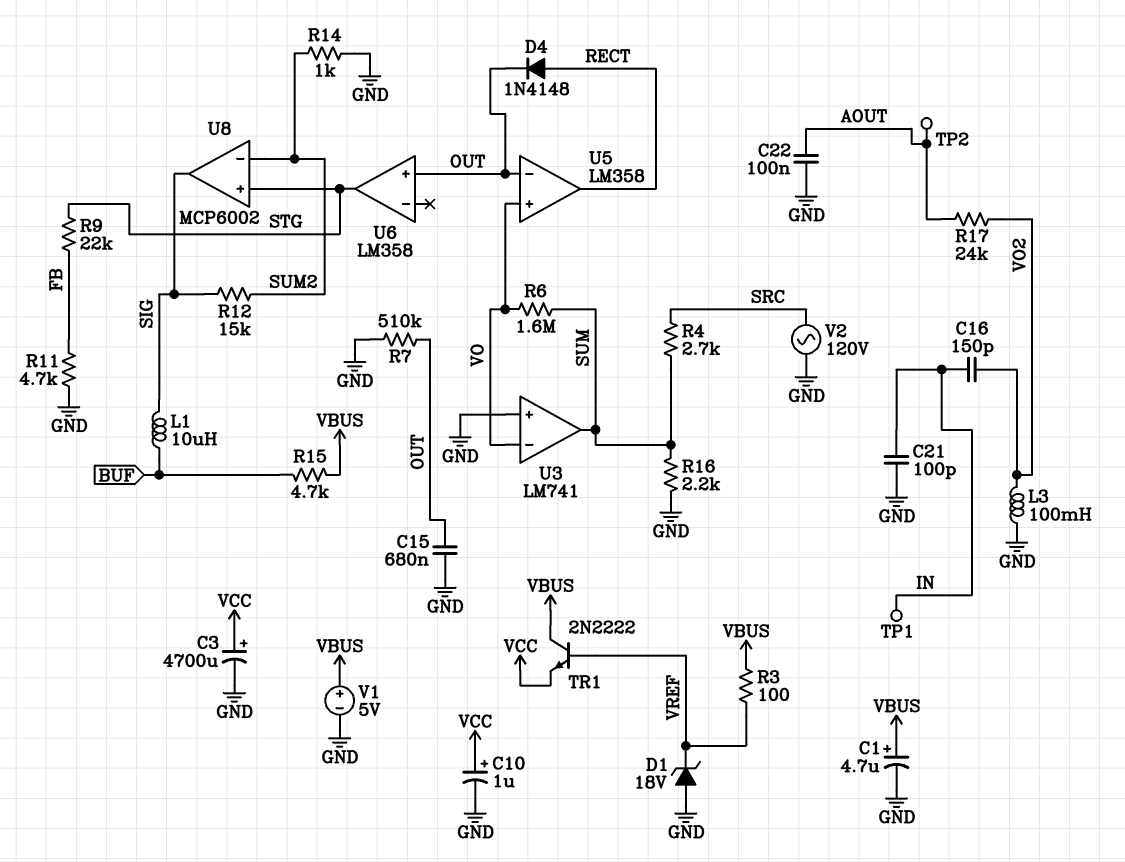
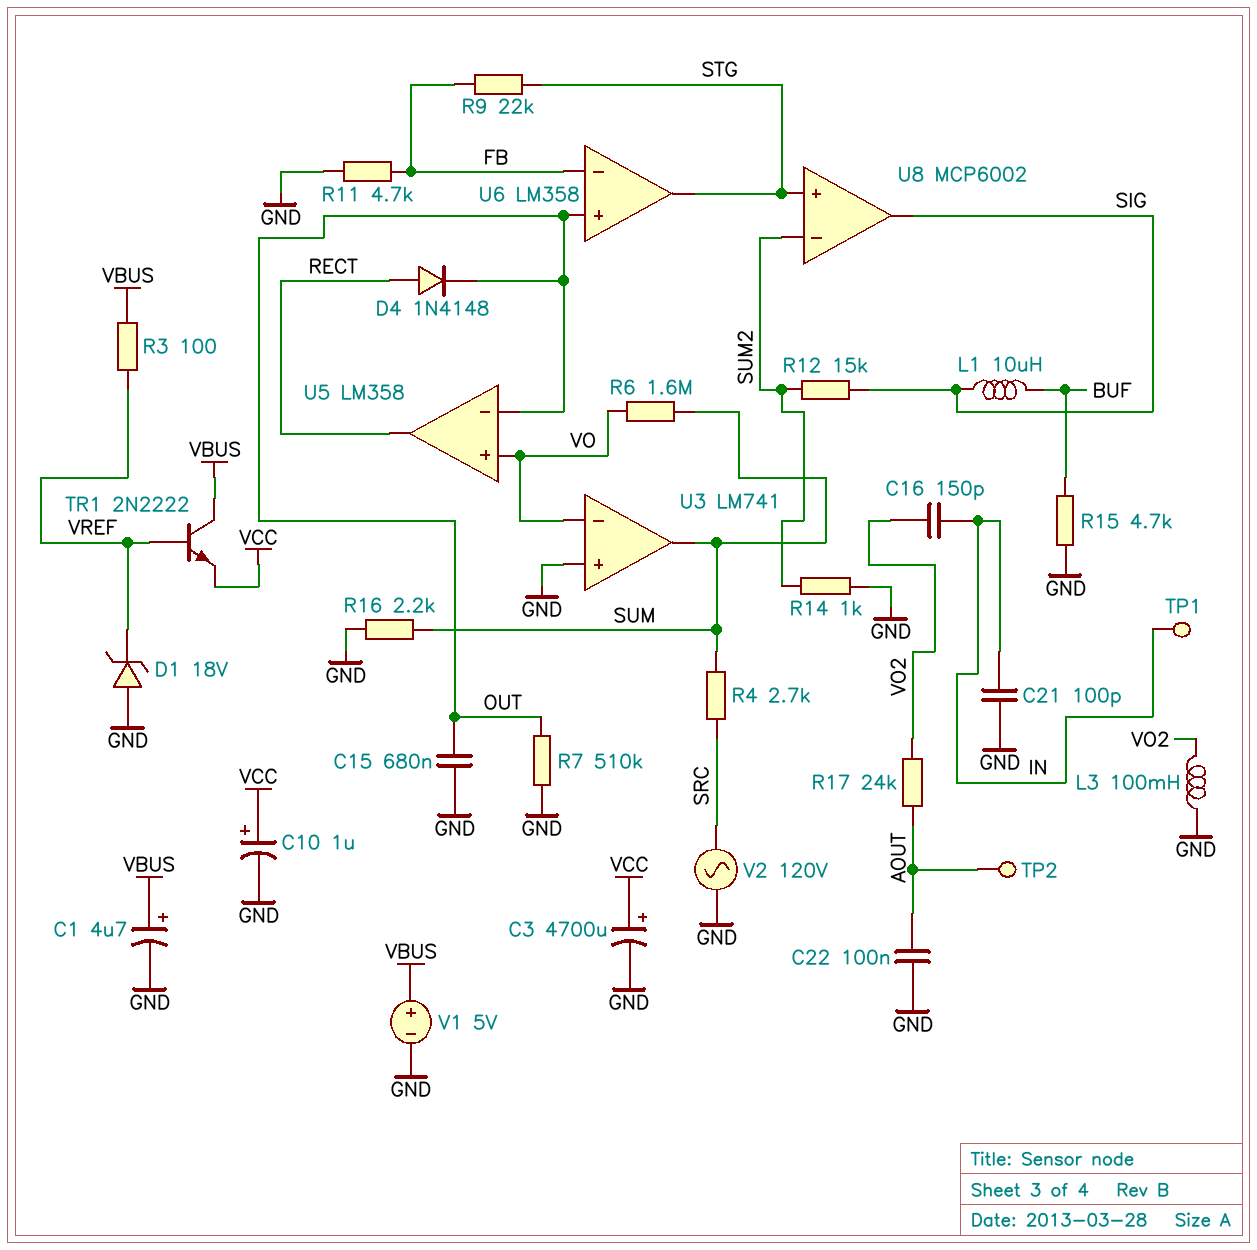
R15: 4.7k (BUF, VBUS) -> 4.7k (BUF, GND)
U6 pin in-: none -> FB

